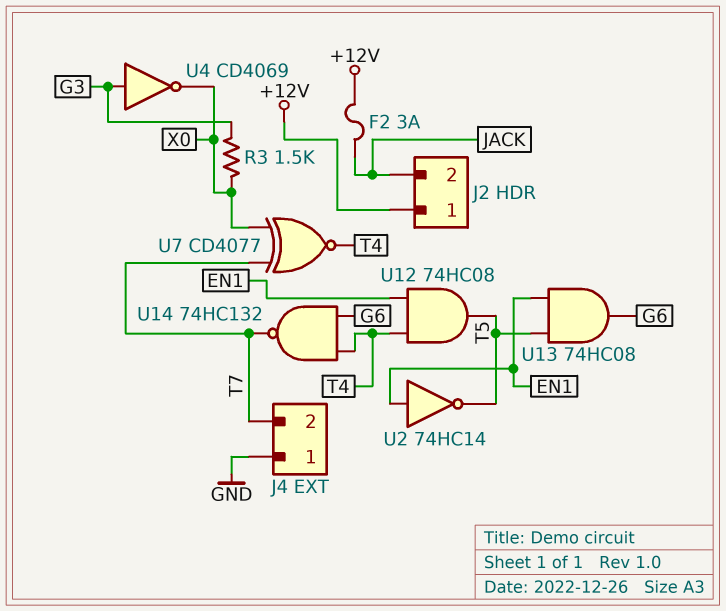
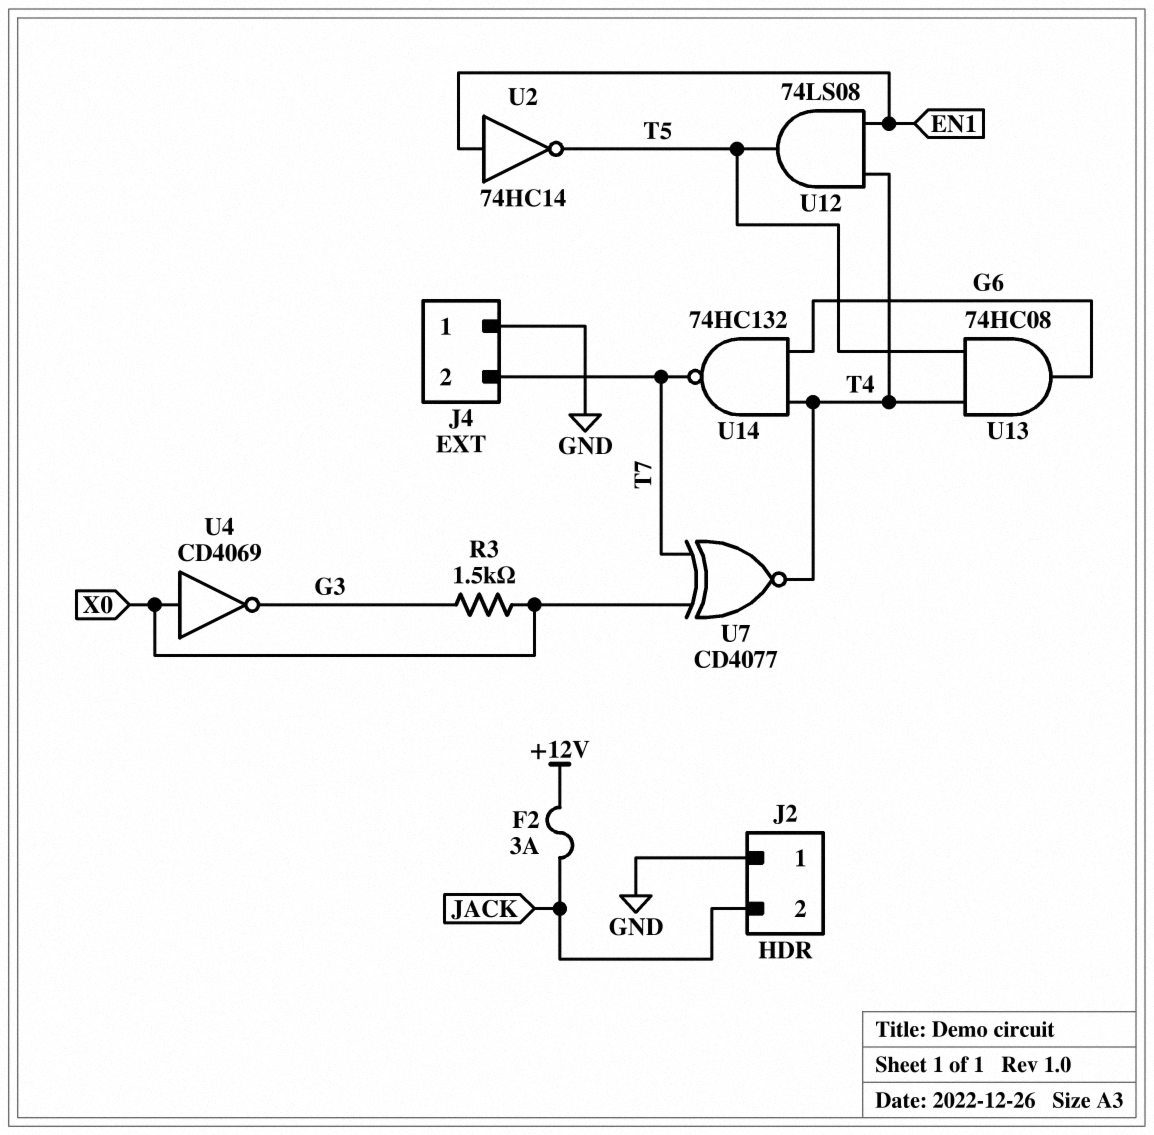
J2 pin 1: +12V -> GND
U4: NOT CD4069 (in G3, out X0) -> NOT CD4069 (in X0, out G3)
U12: AND 74HC08 (in EN1, in T4, out T5) -> AND 74LS08 (in EN1, in T4, out T5)
U13: AND 74HC08 (in EN1, in T5, out G6) -> AND 74HC08 (in T4, in T5, out G6)

